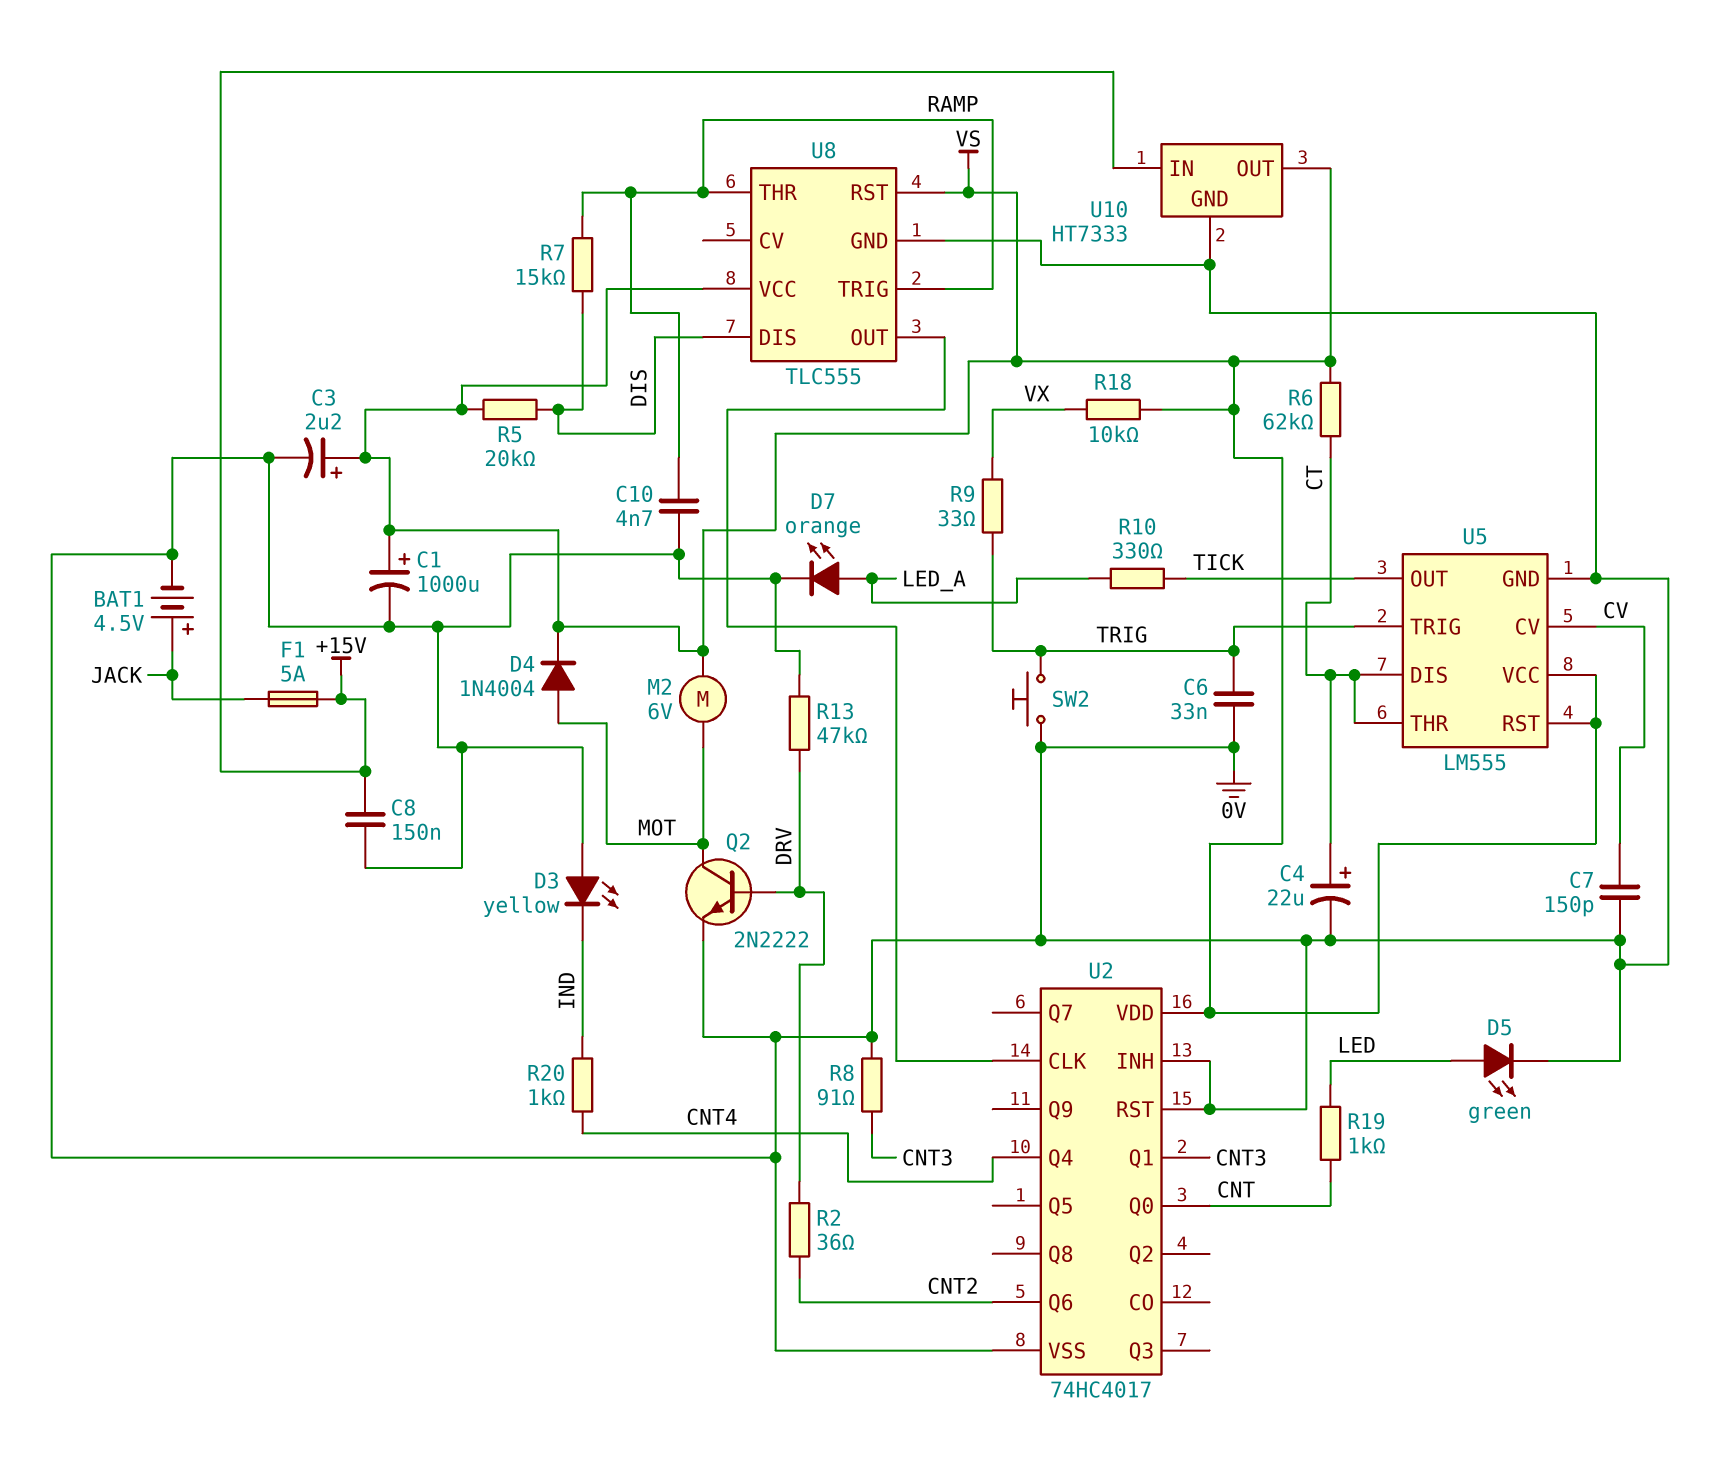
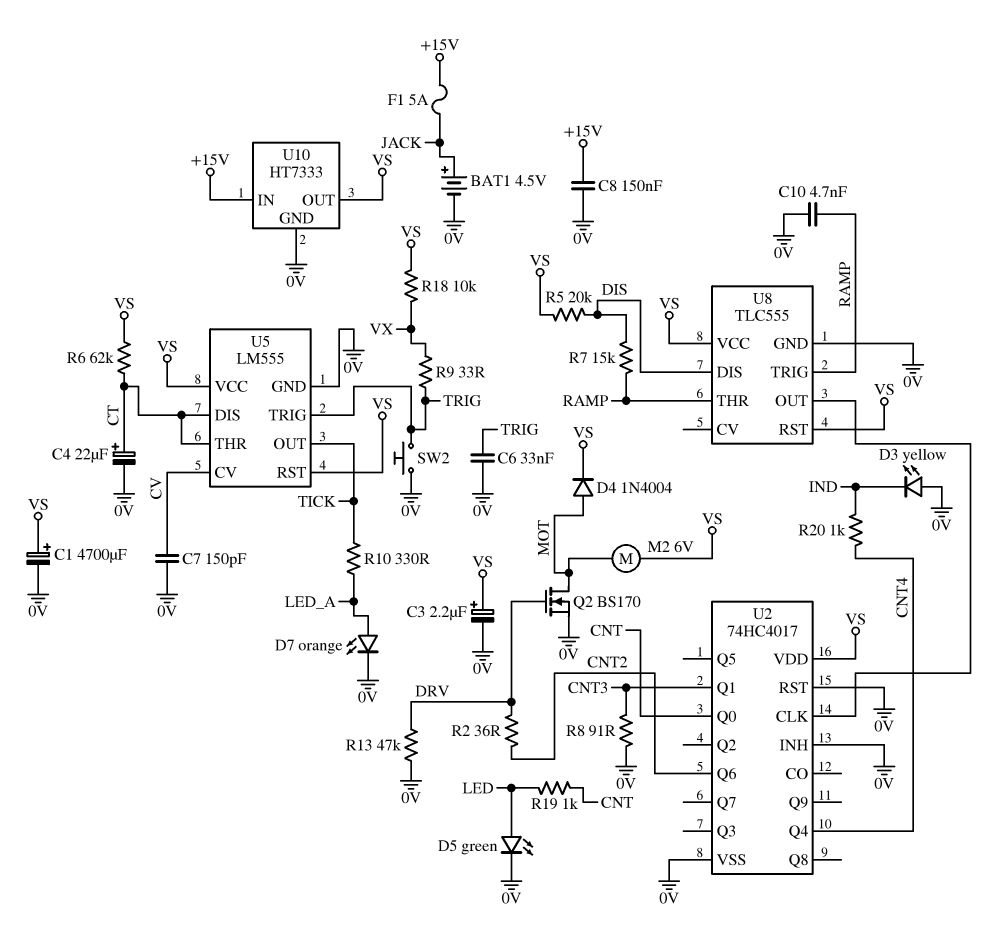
C1: 1000uF (plus VS, minus 0V) -> 4700uF (plus VS, minus 0V)
Q2: NPN 2N2222 (B DRV, C MOT, E 0V) -> NMOS BS170 (G DRV, D MOT, S 0V)

